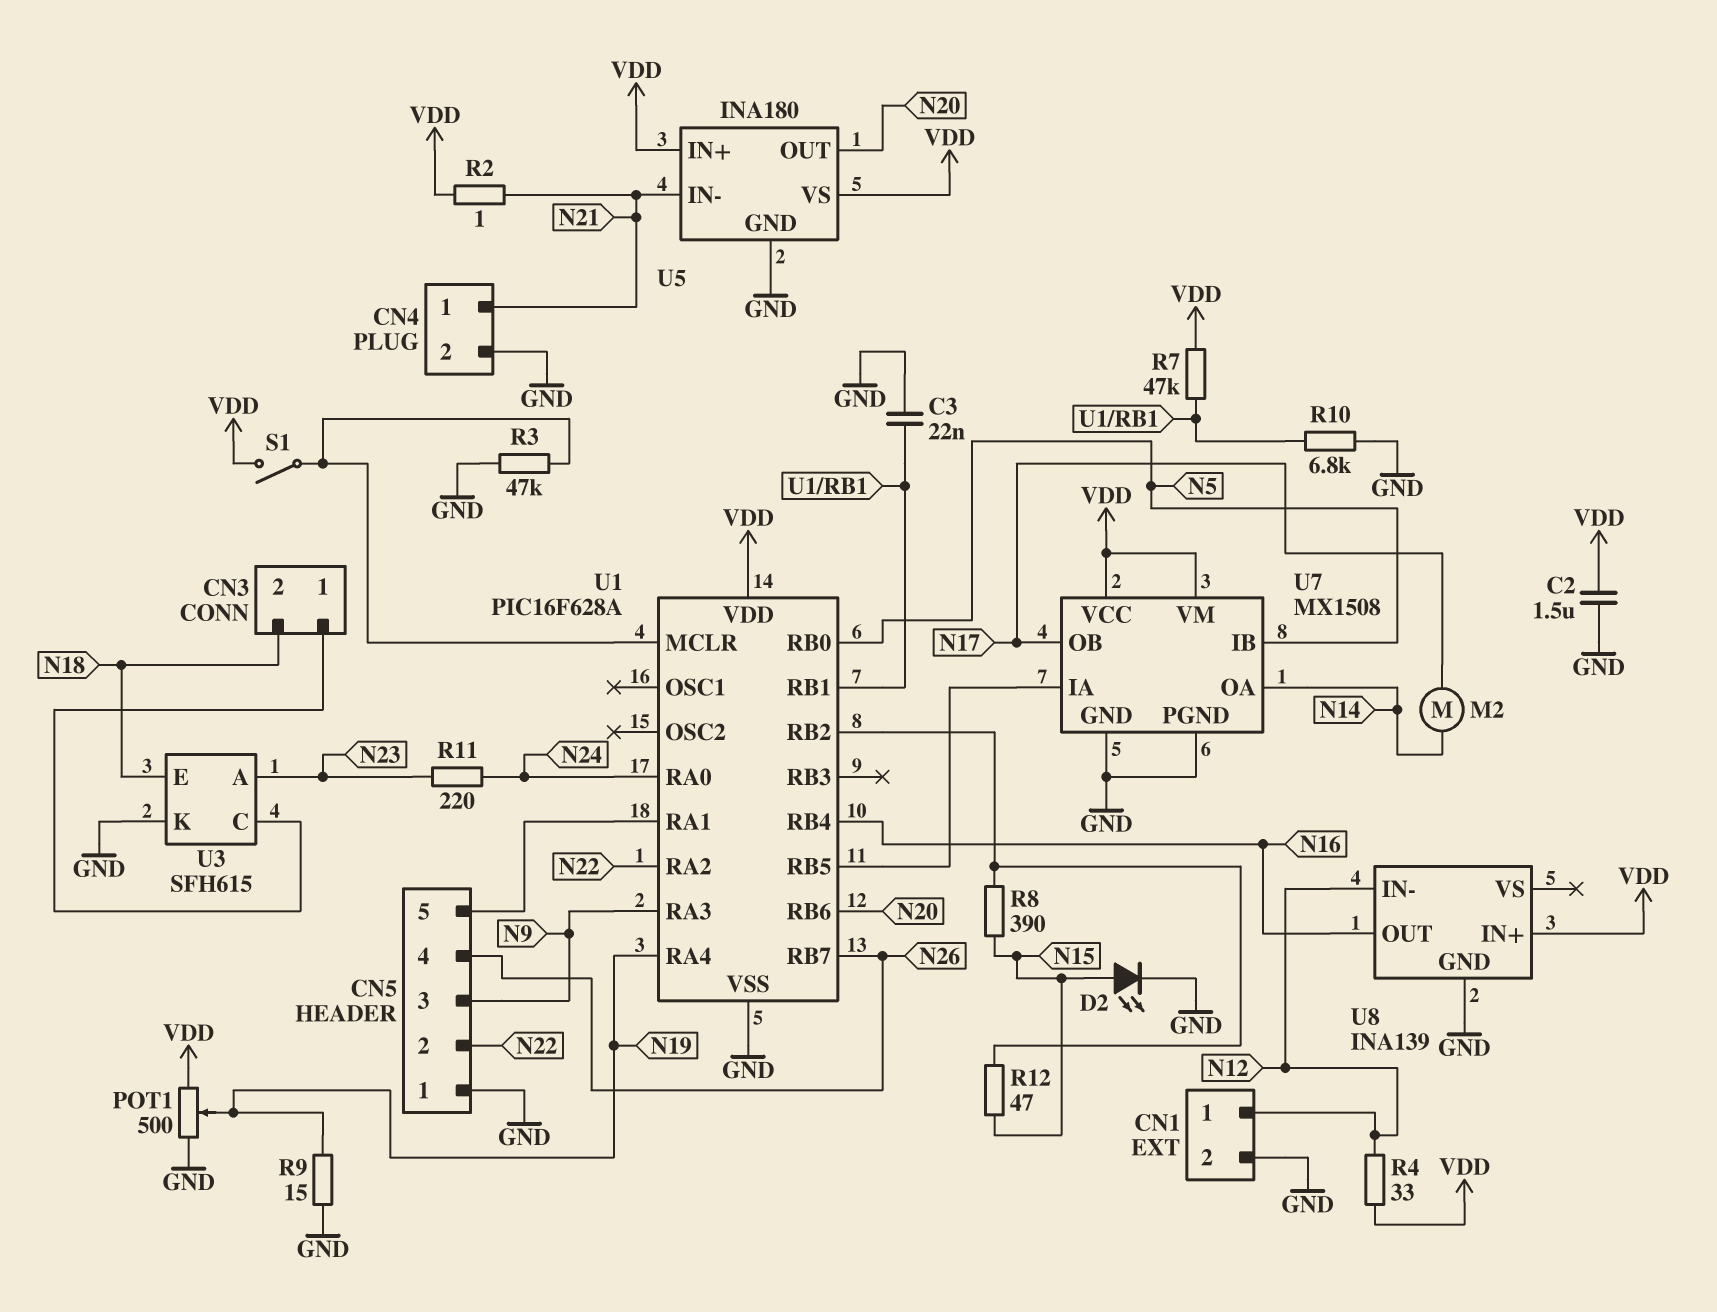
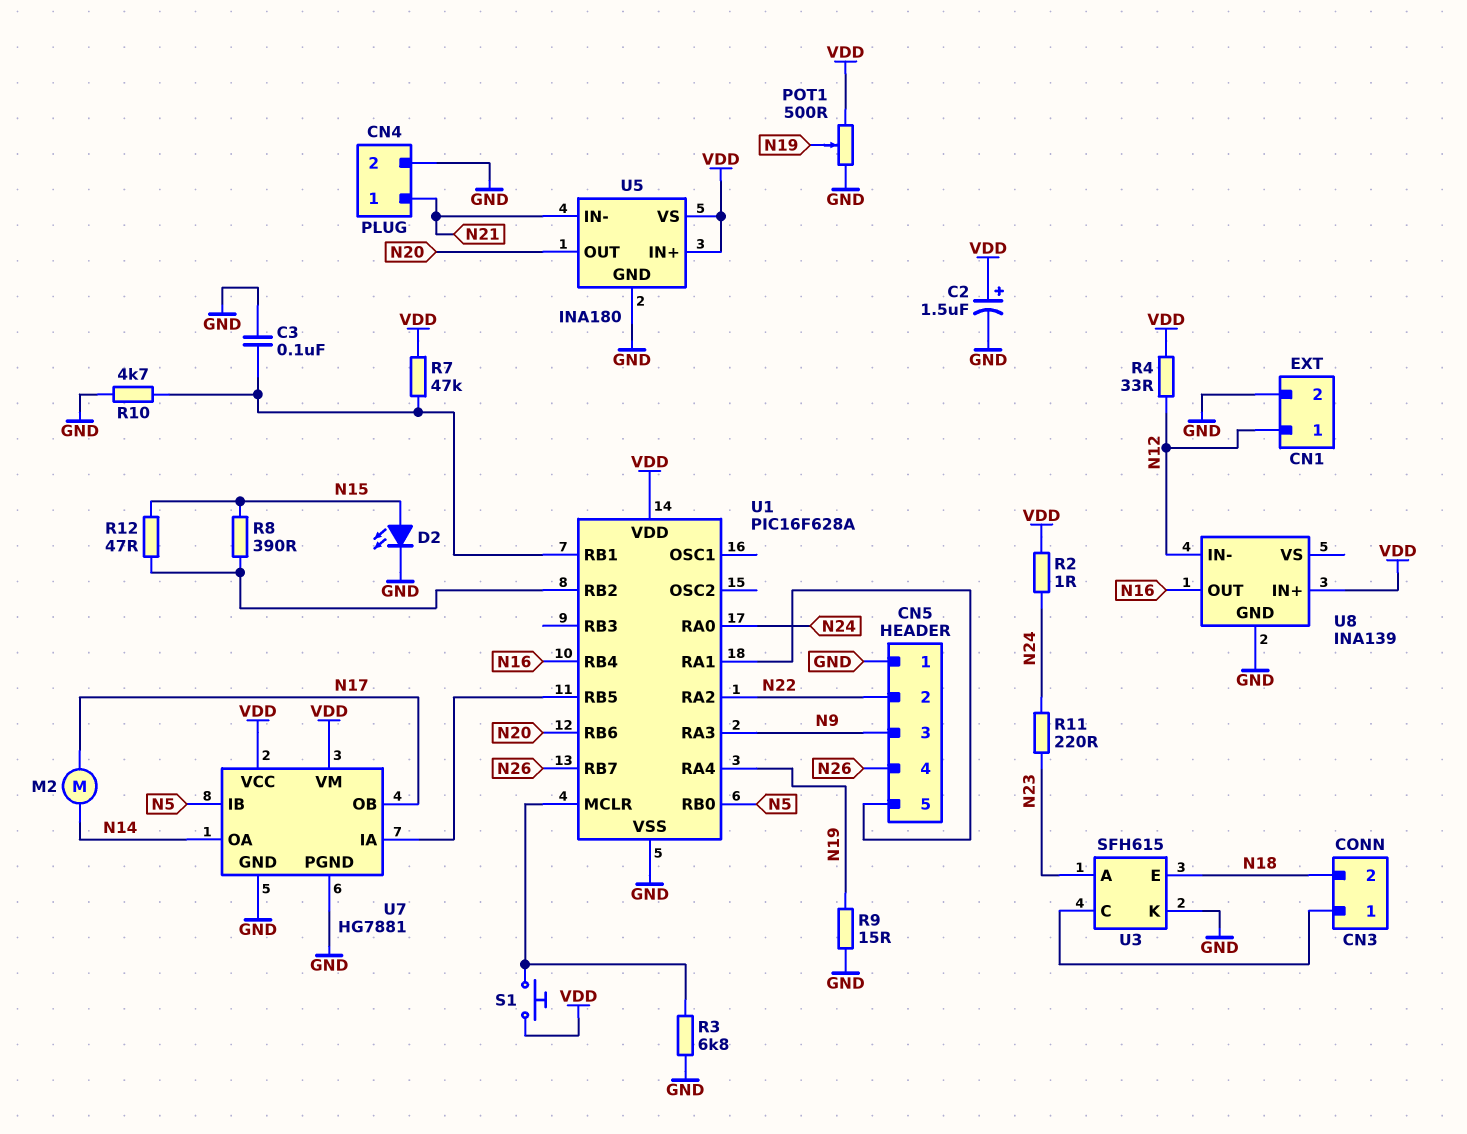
C2: 1.5uF (GND, VDD) -> 1.5uF (plus VDD, minus GND)
C3: 22nF (GND, U1/RB1) -> 100nF (GND, U1/RB1)
R2: 1 (N21, VDD) -> 1 (N24, VDD)
R3: 47k (GND, U1/MCLR) -> 6.8k (GND, U1/MCLR)
R10: 6.8k (GND, U1/RB1) -> 4.7k (GND, U1/RB1)
S1: switch (U1/MCLR, VDD) -> button (U1/MCLR, VDD)
U7: MX1508 -> HG7881

